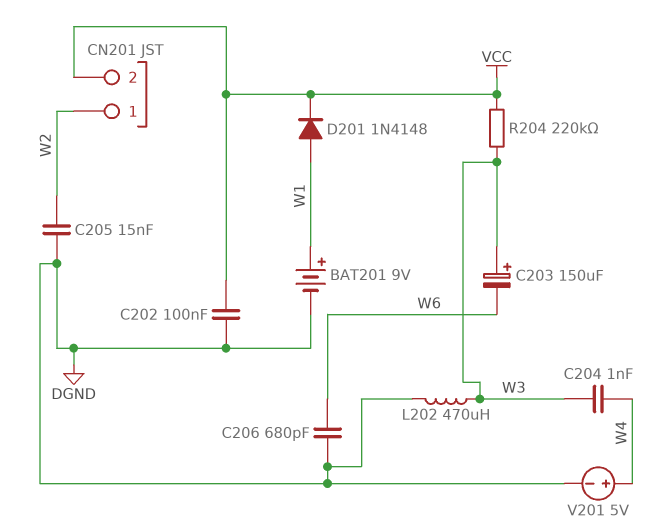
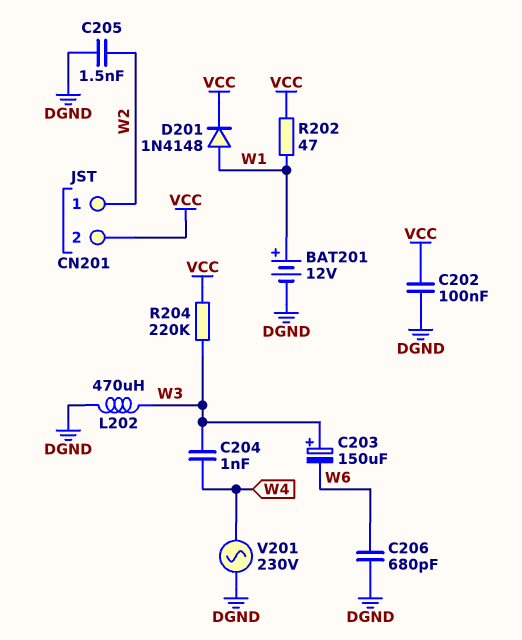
BAT201: 9V (plus W1, minus DGND) -> 12V (plus W1, minus DGND)
C205: 15nF (DGND, W2) -> 1.5nF (DGND, W2)
R202: none -> 47 (VCC, W1)
V201: 5V (plus W4, minus DGND) -> AC 230V (DGND, W4)

